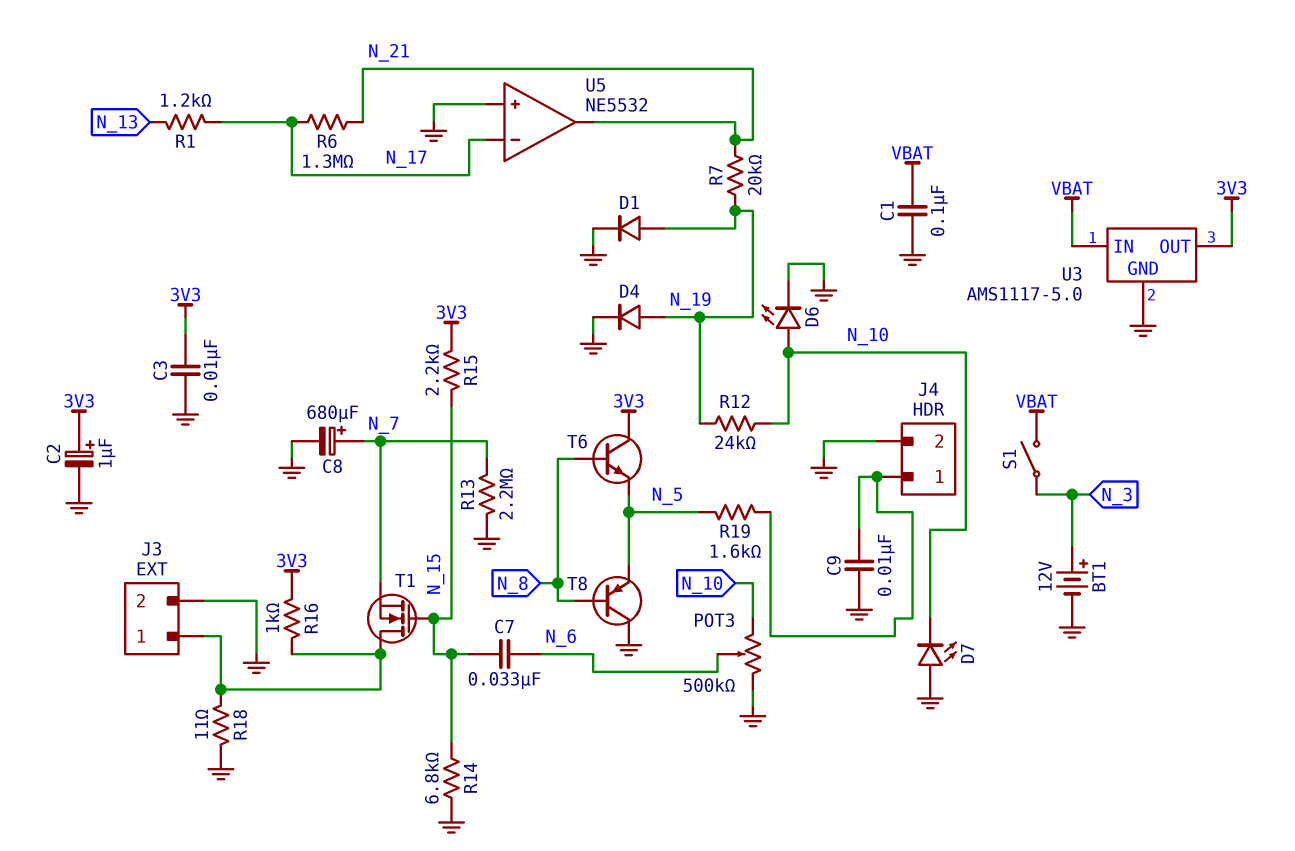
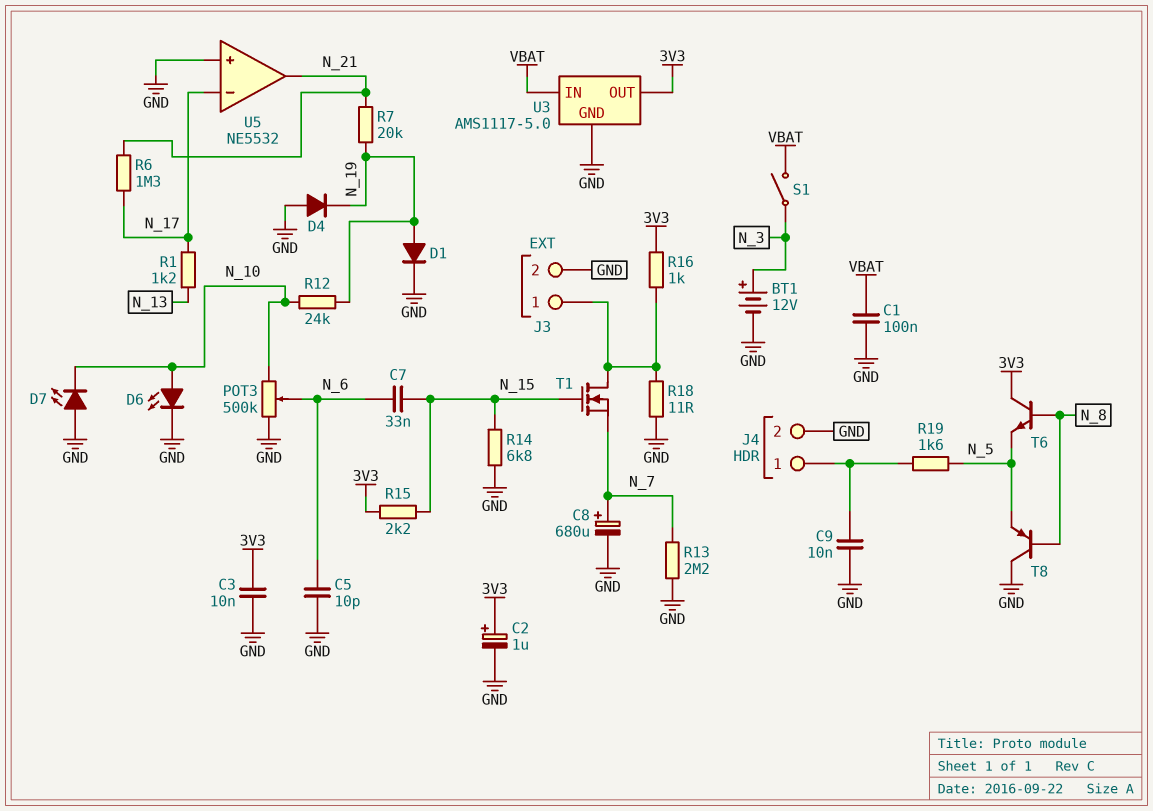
C5: none -> 10pF (GND, N_6)
D4: diode (A N_19, K GND) -> diode (A GND, K N_19)

